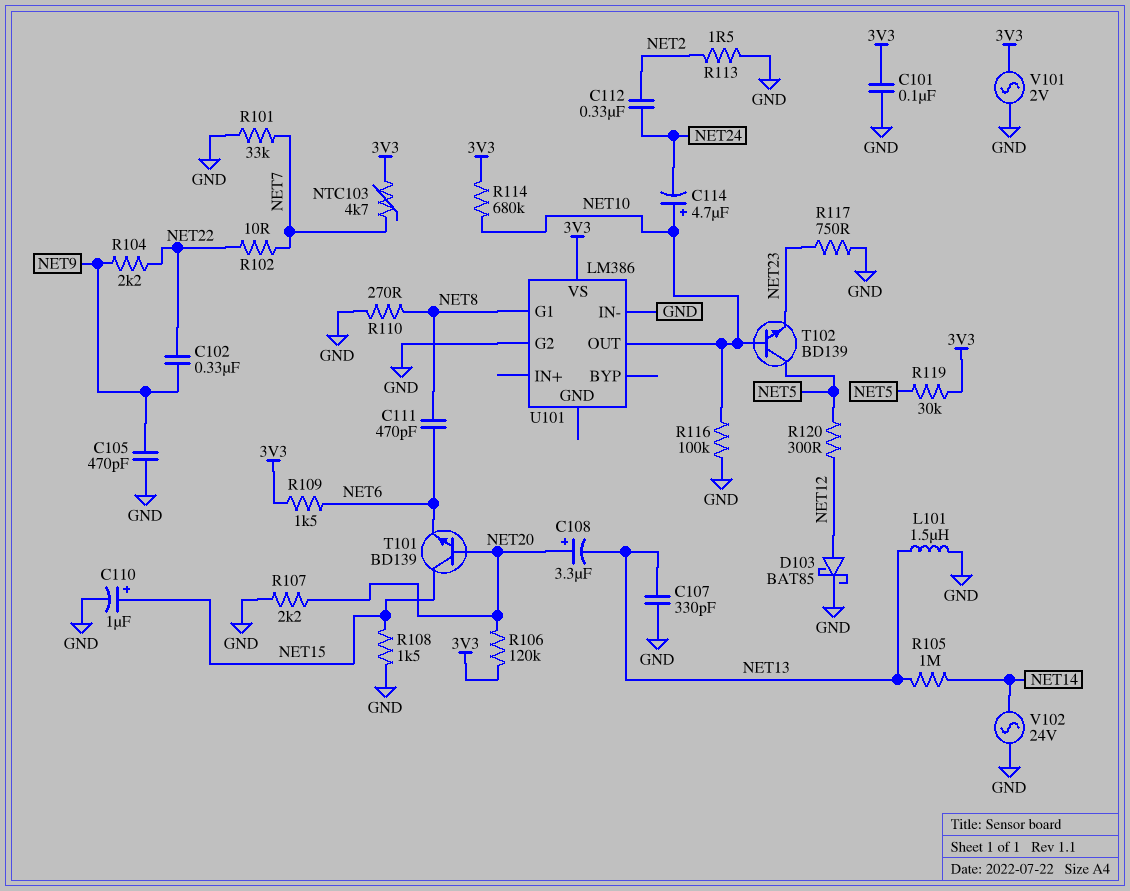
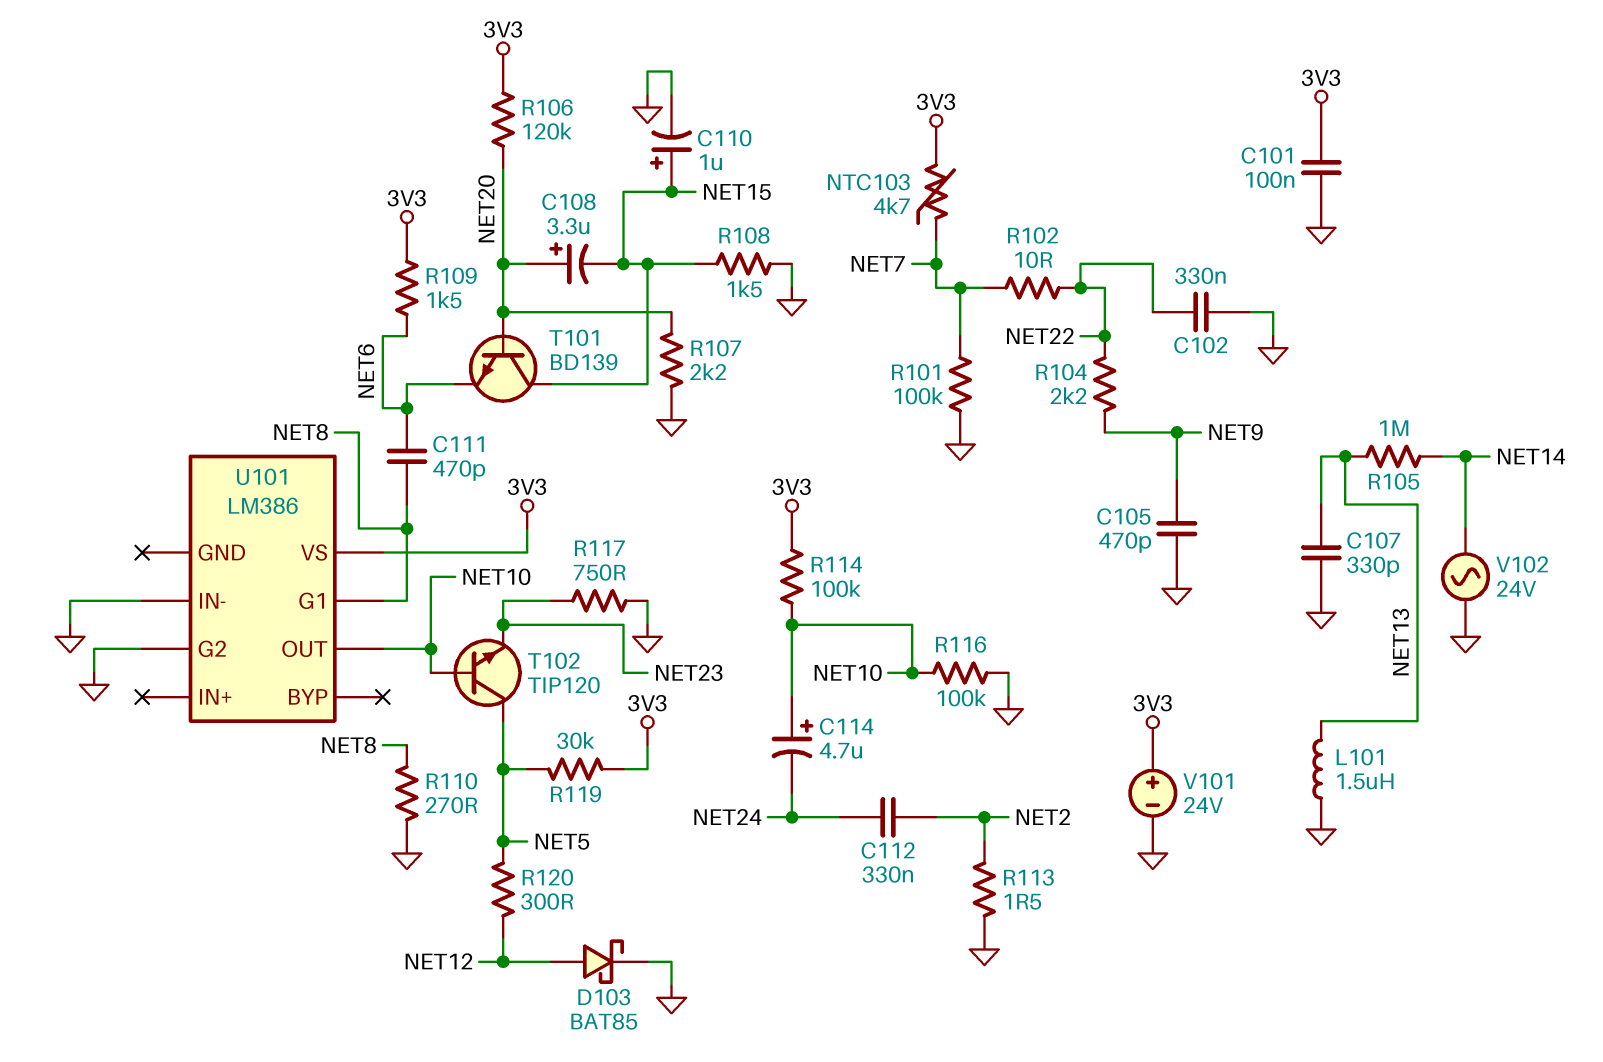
C102: 330nF (NET9, NET22) -> 330nF (GND, NET22)
C108: 3.3uF (plus NET20, minus NET13) -> 3.3uF (plus NET20, minus NET15)
R101: 33k (GND, NET7) -> 100k (GND, NET7)
R114: 680k (3V3, NET10) -> 100k (3V3, NET10)
T102: NPN BD139 (B NET10, C NET5, E NET23) -> NPN TIP120 (B NET10, C NET5, E NET23)
V101: AC 2V (3V3, GND) -> 24V (plus 3V3, minus GND)

